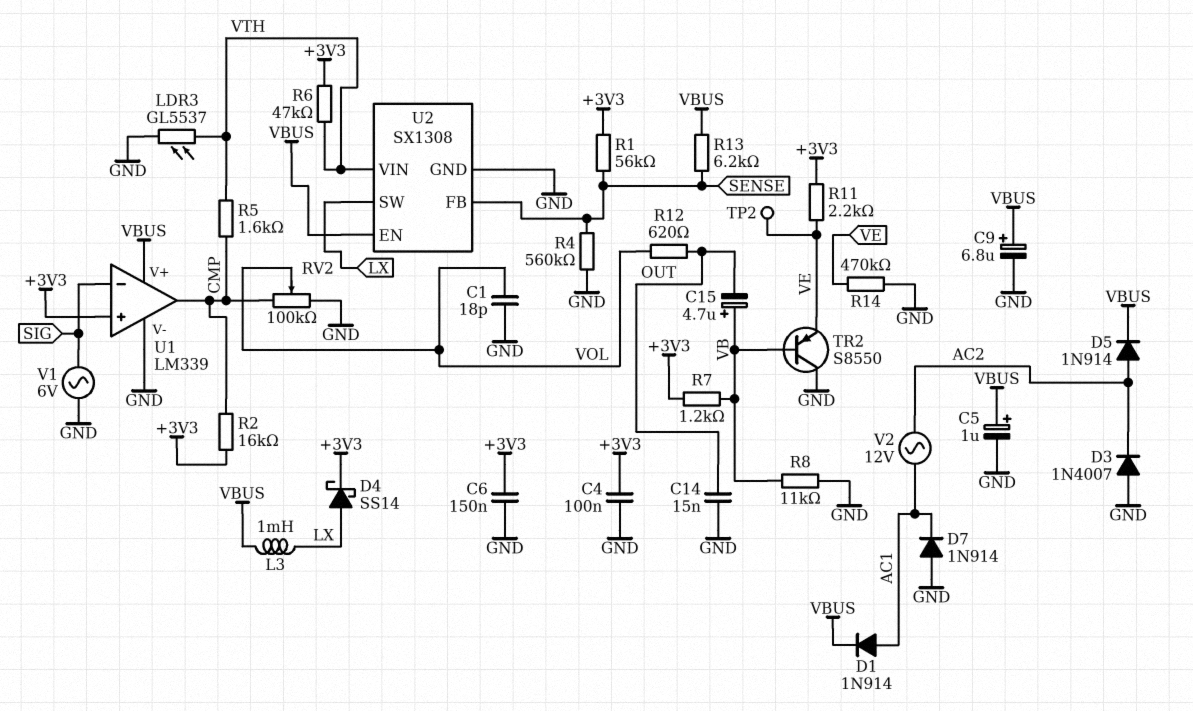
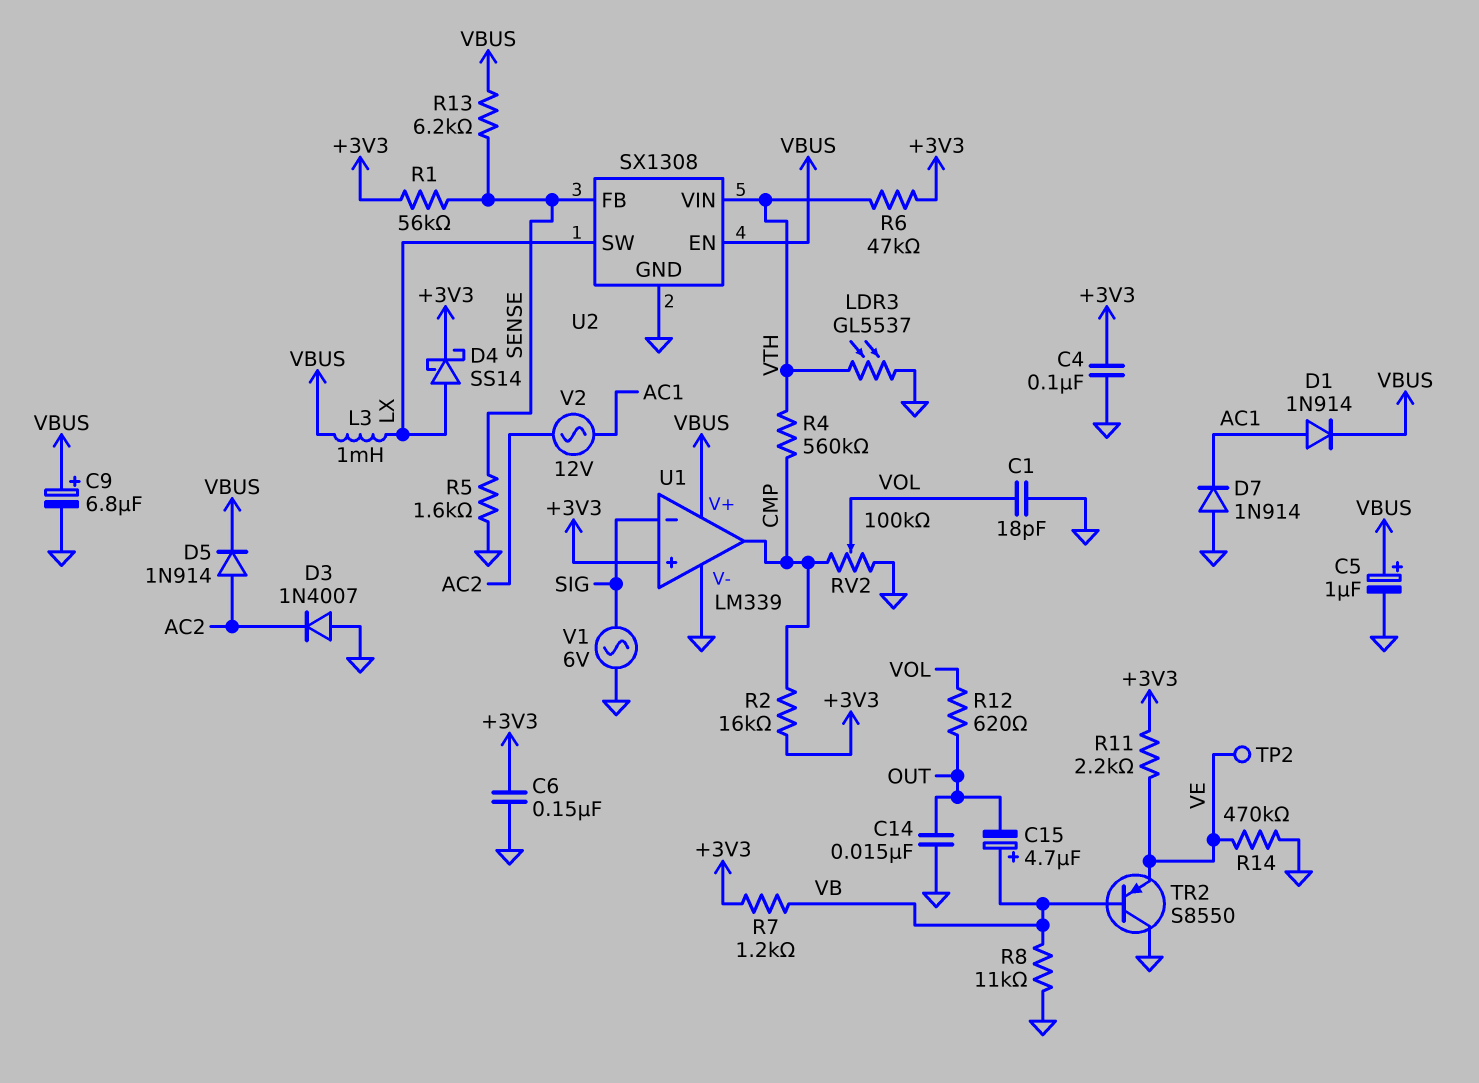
R4: 560k (GND, SENSE) -> 560k (CMP, VTH)
R5: 1.6k (CMP, VTH) -> 1.6k (GND, SENSE)

